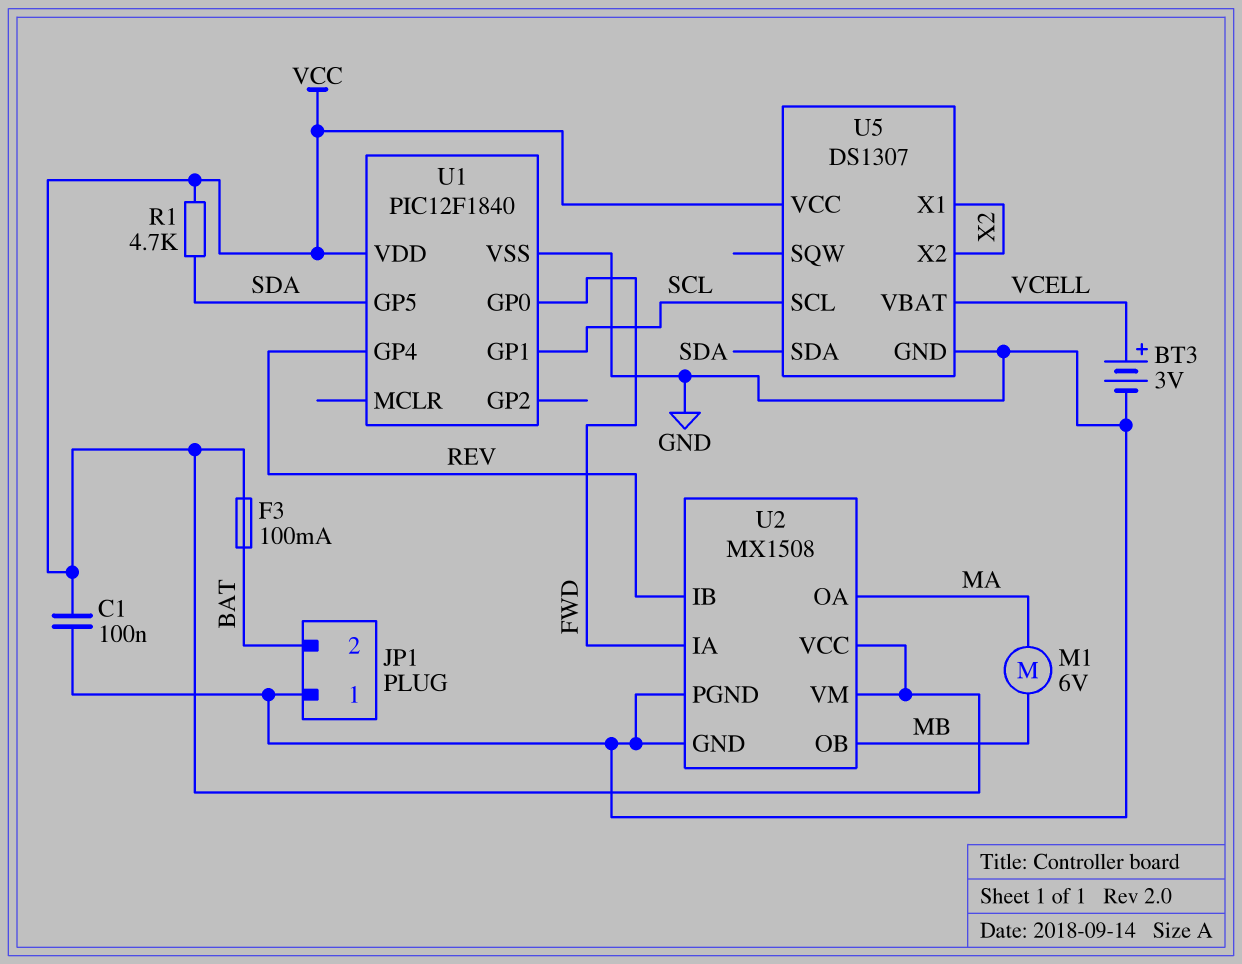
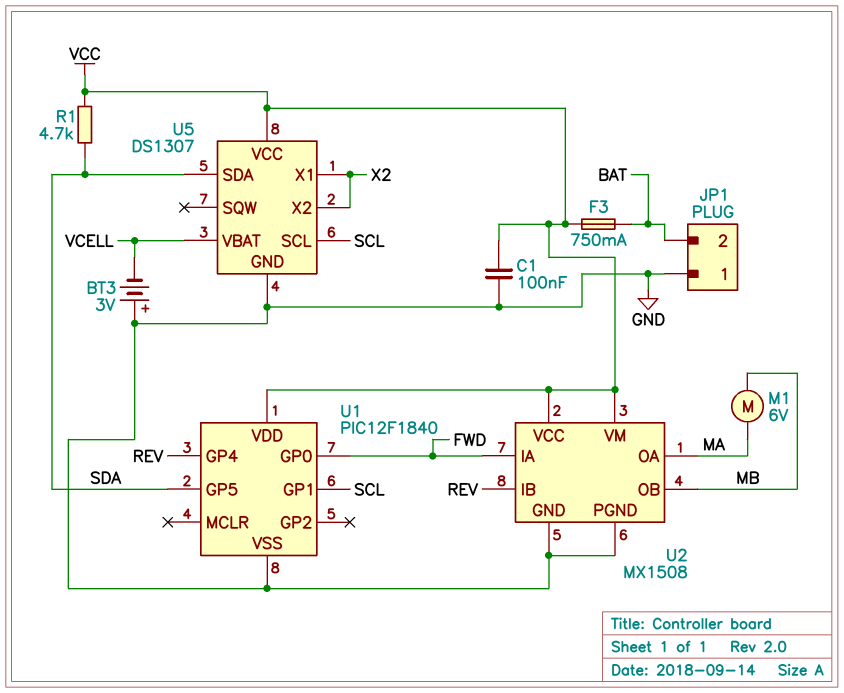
BT3: 3V (plus VCELL, minus GND) -> 3V (plus GND, minus VCELL)
F3: 100mA (BAT, VCC) -> 750mA (BAT, VCC)

